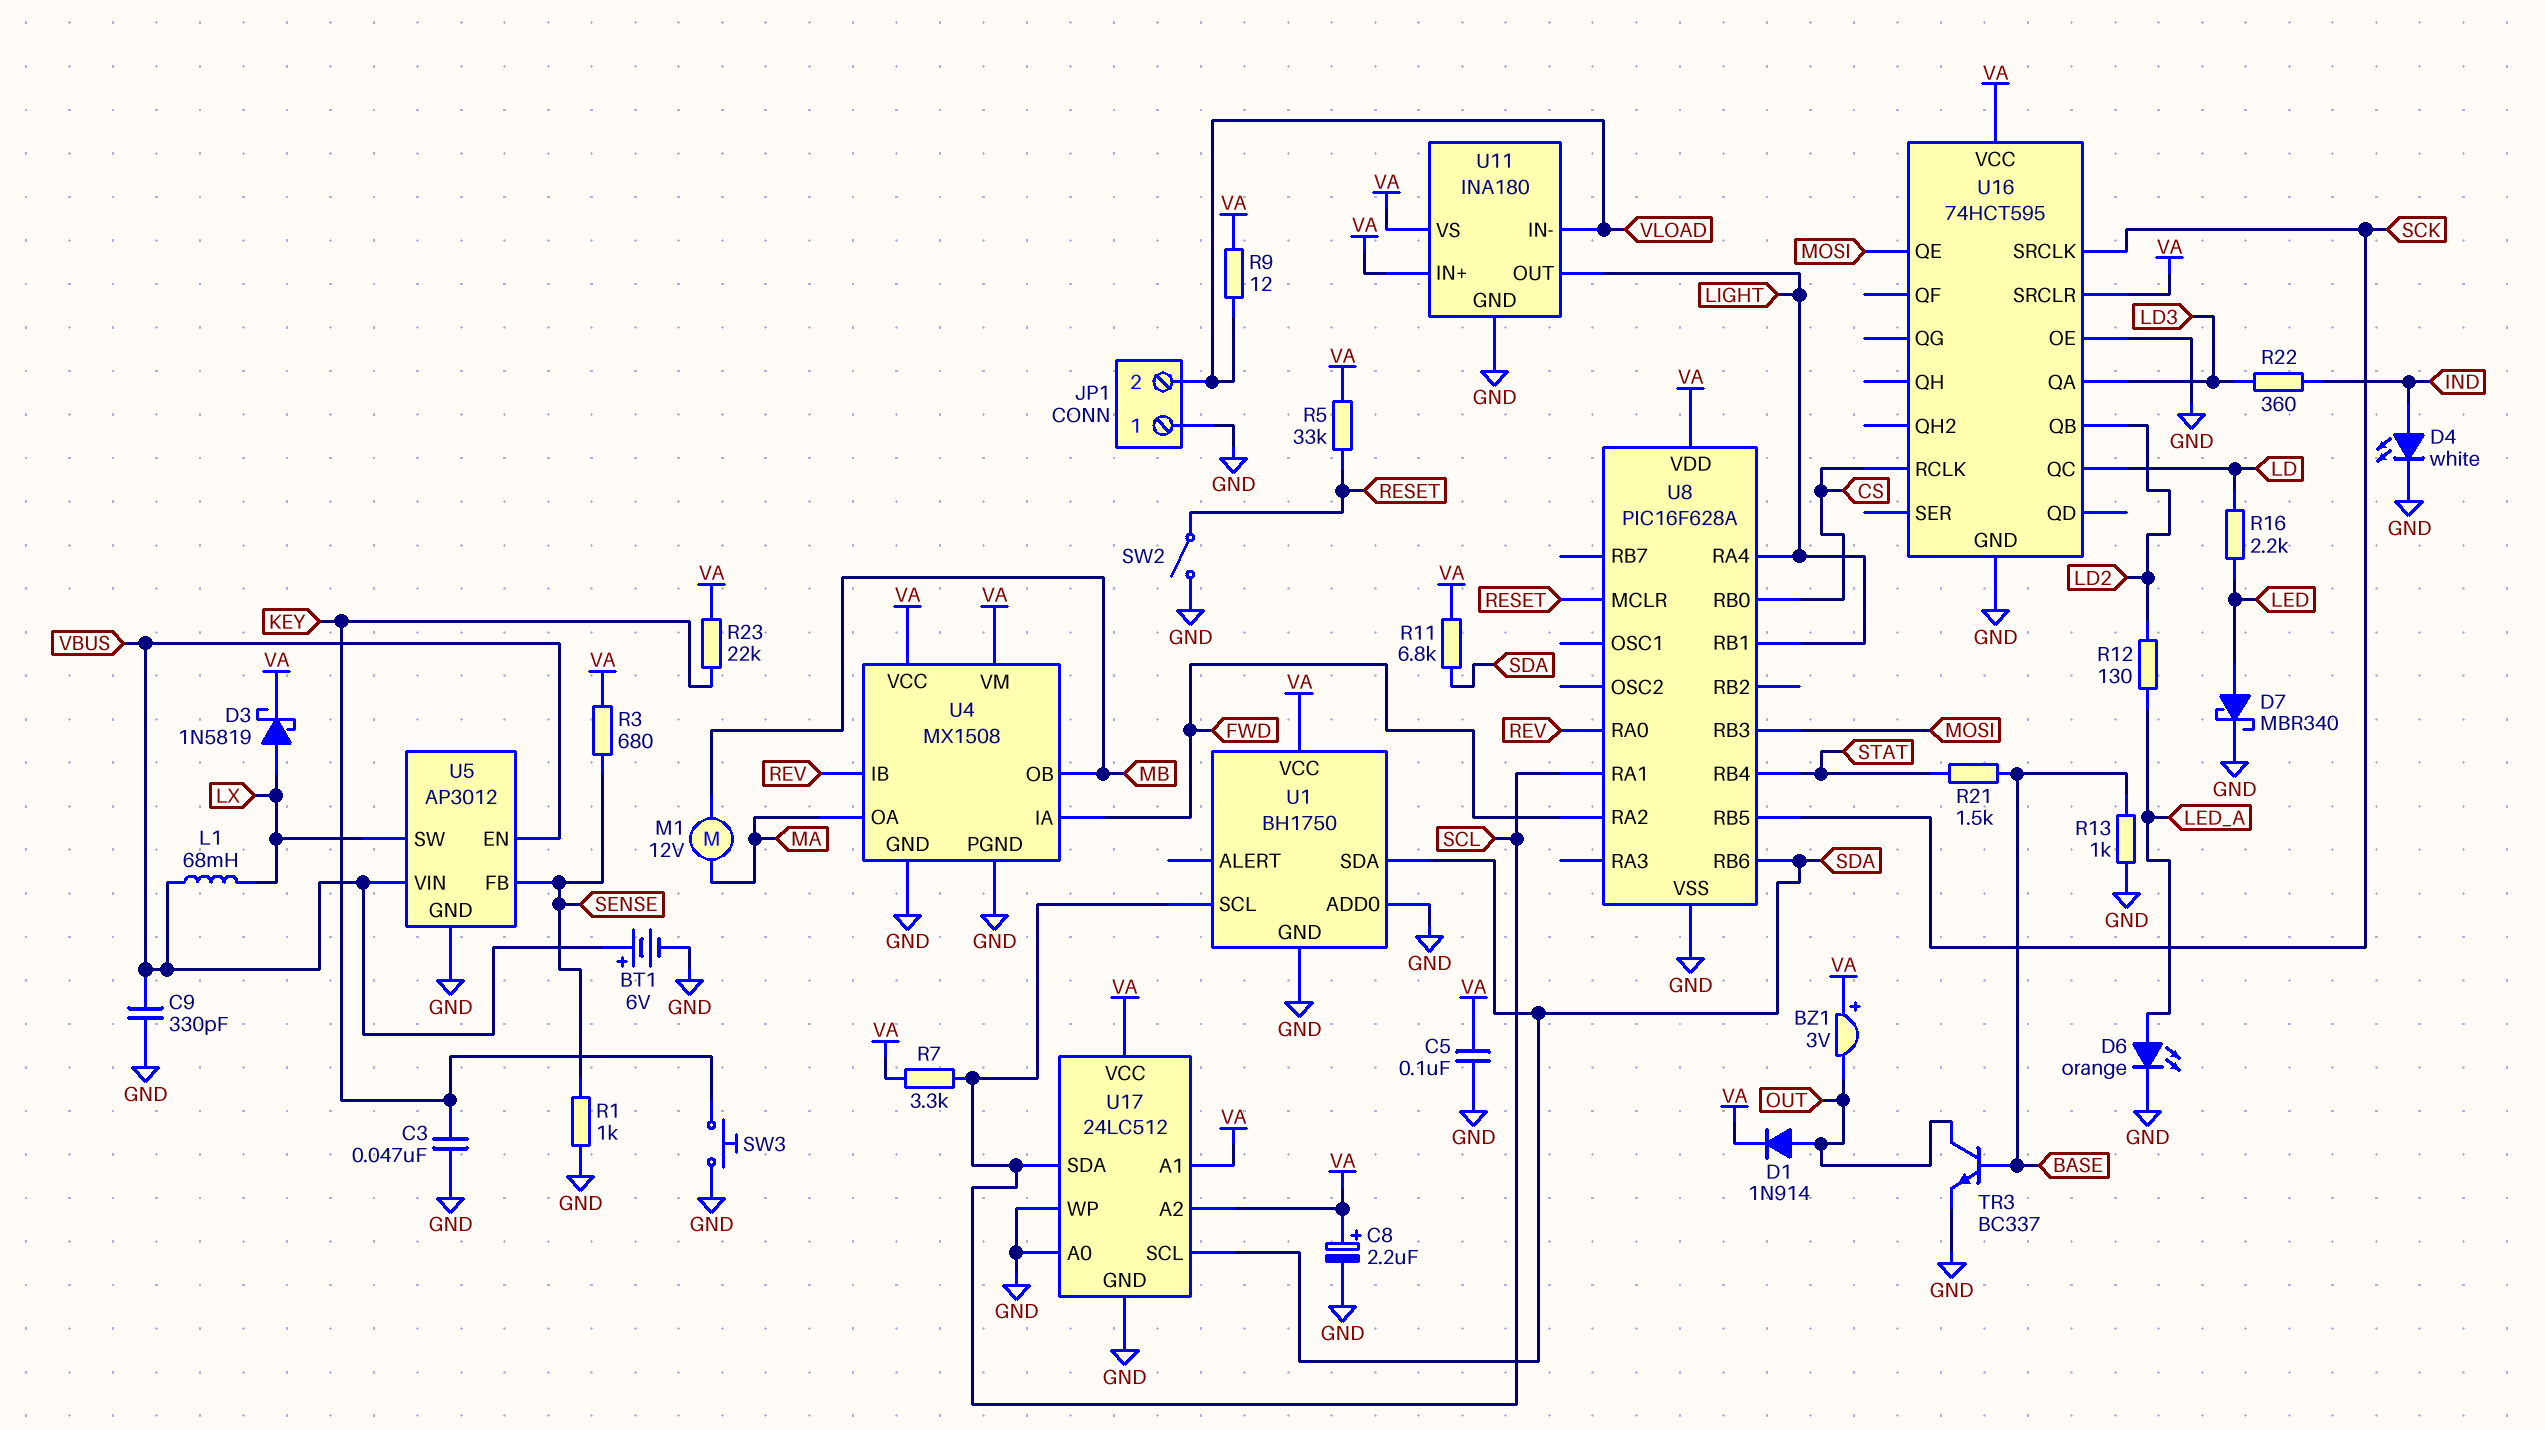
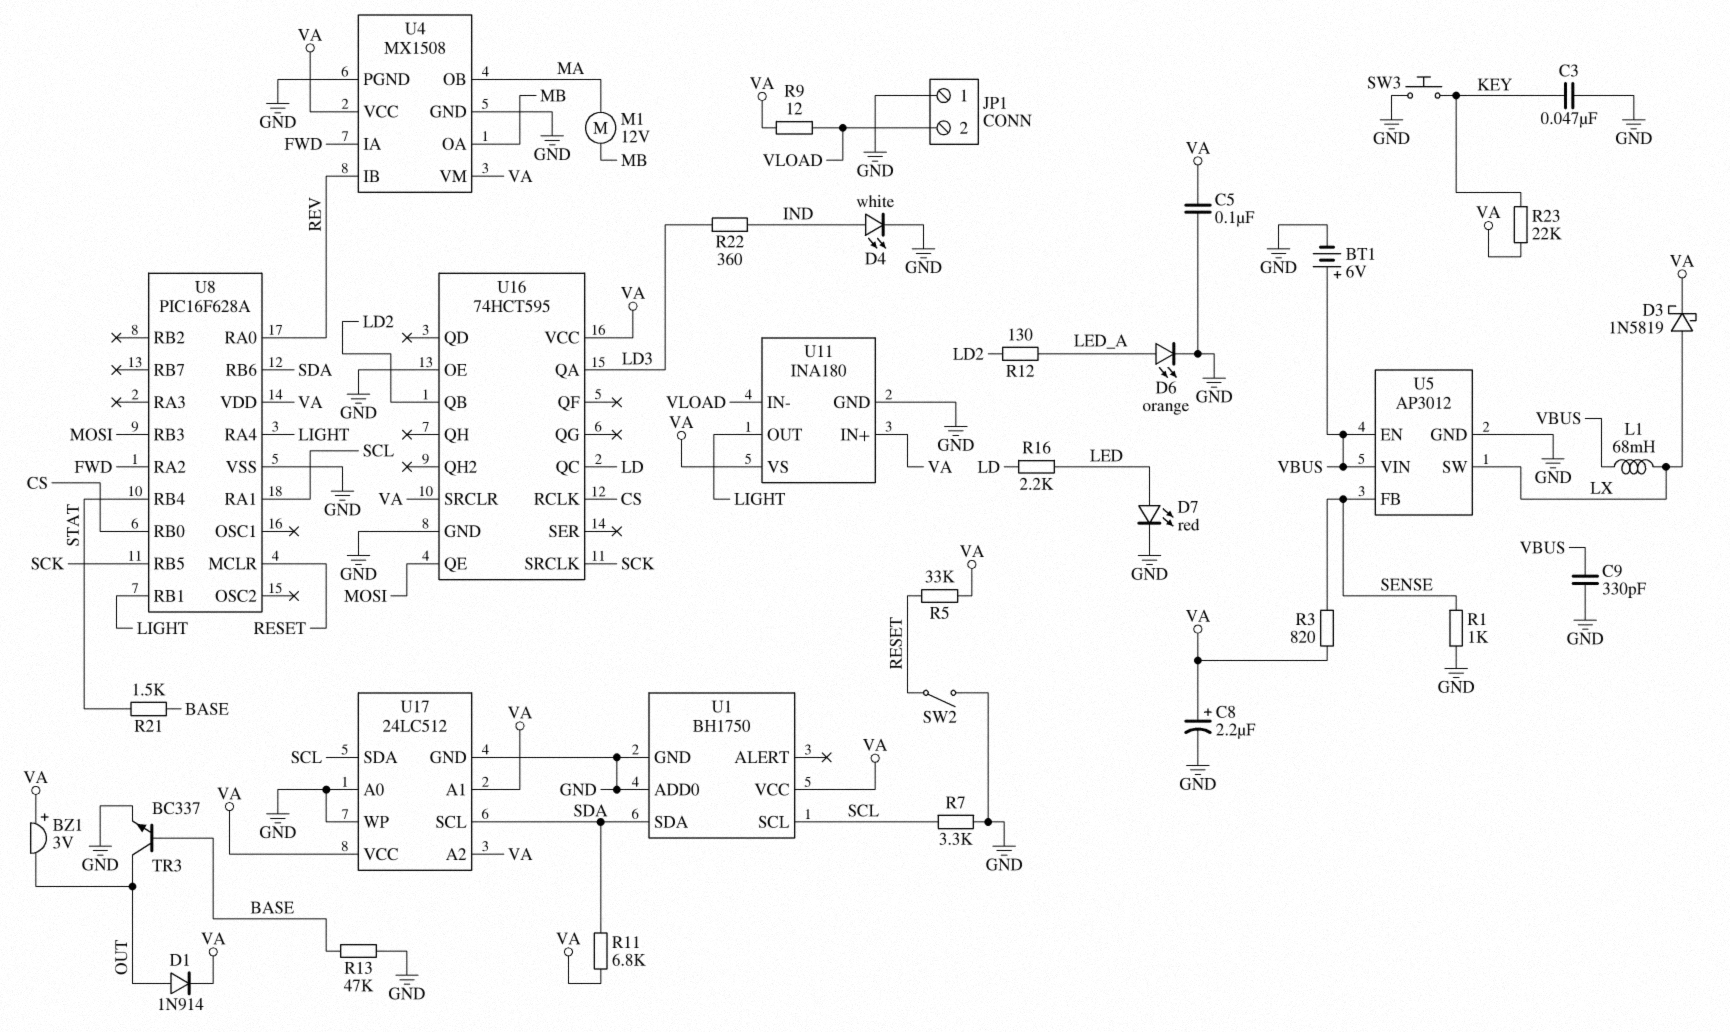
D7: schottky MBR340 (A LED, K GND) -> LED red (A LED, K GND)
R3: 680 (SENSE, VA) -> 820 (SENSE, VA)
R7: 3.3k (SCL, VA) -> 3.3k (GND, SCL)
R13: 1k (BASE, GND) -> 47k (BASE, GND)
U4 pin OA: MA -> MB
U4 pin OB: MB -> MA

